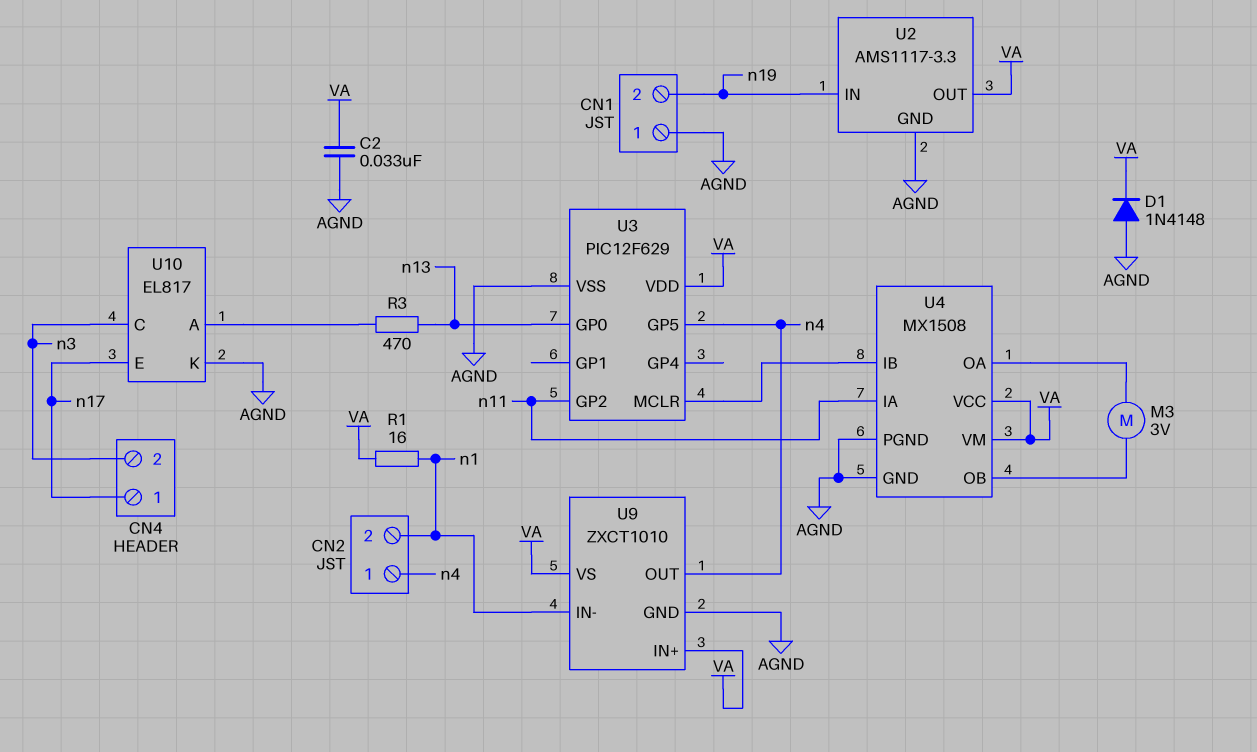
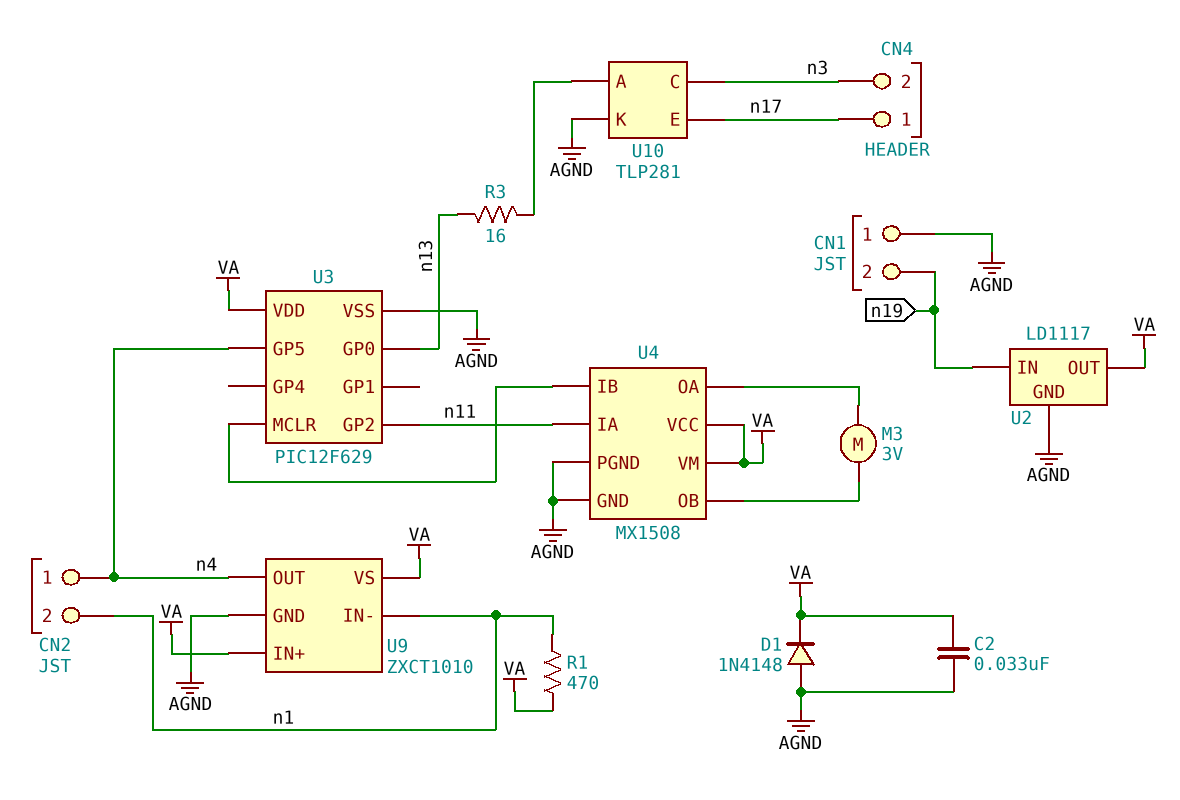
R1: 16 (VA, n1) -> 470 (VA, n1)
R3: 470 (U10/A, n13) -> 16 (U10/A, n13)
U2: AMS1117-3.3 -> LD1117
U10: EL817 -> TLP281

